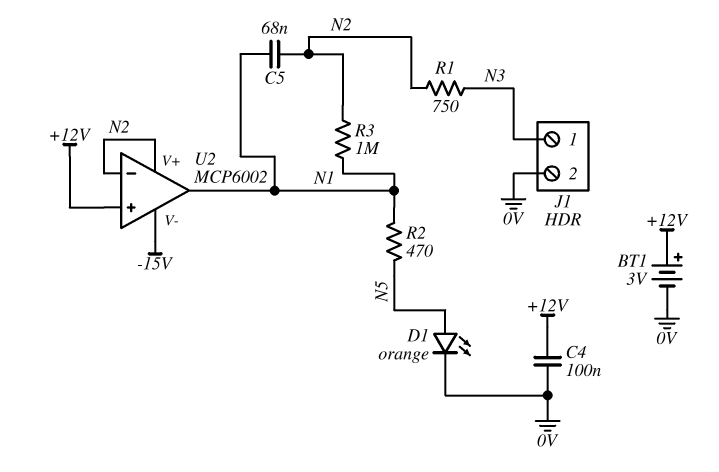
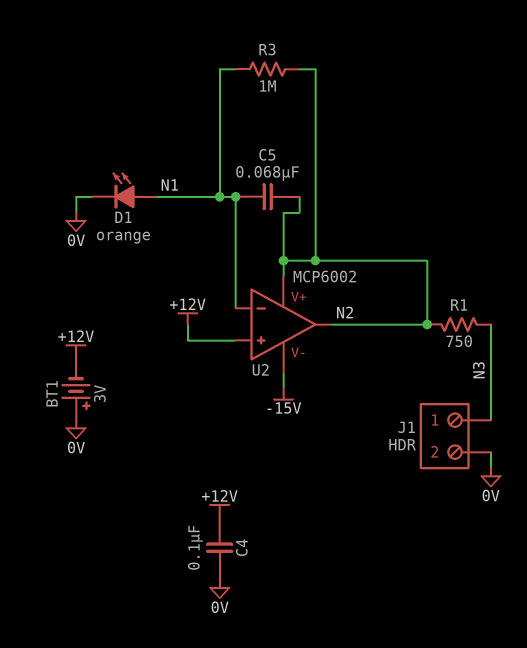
BT1: 3V (plus +12V, minus 0V) -> 3V (plus 0V, minus +12V)
D1: LED orange (A N5, K 0V) -> LED orange (A N1, K 0V)
R2: 470 (N1, N5) -> none
U2 pin in-: N2 -> N1
U2 pin out: N1 -> N2

